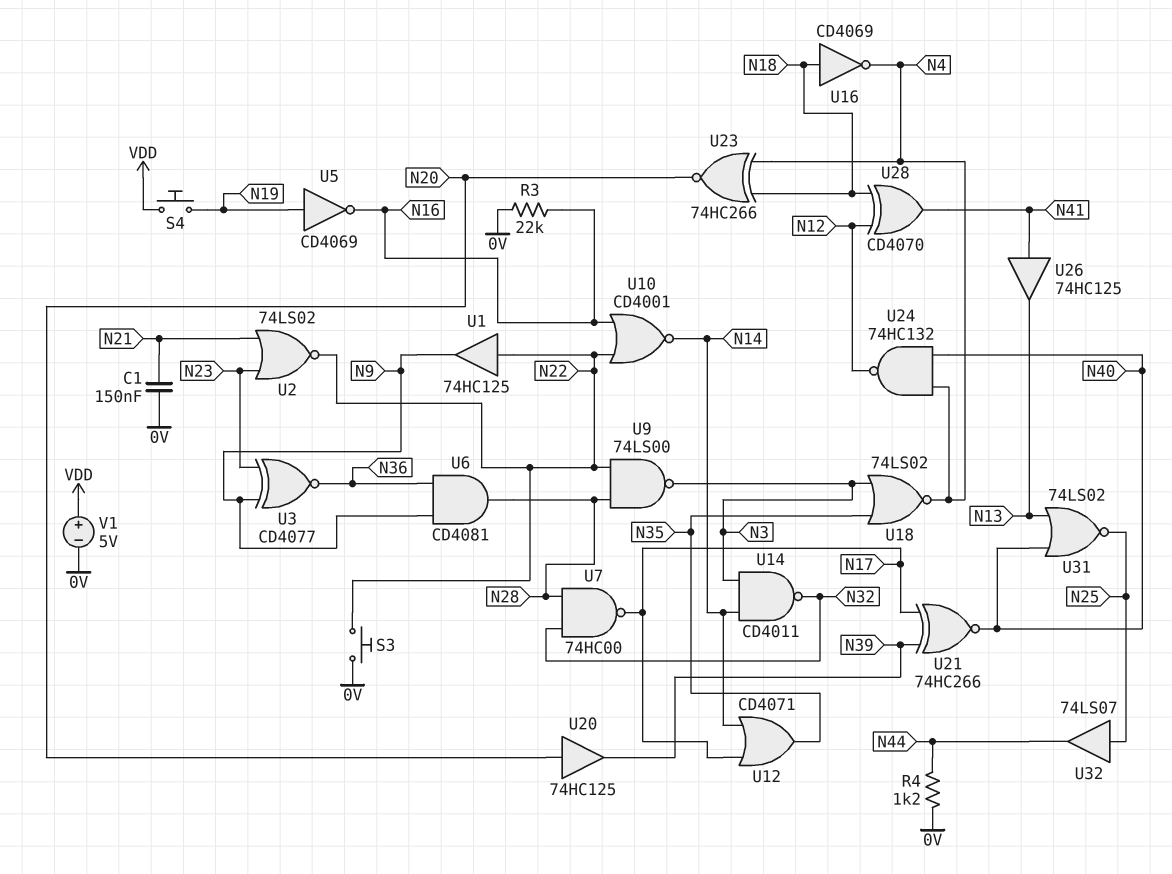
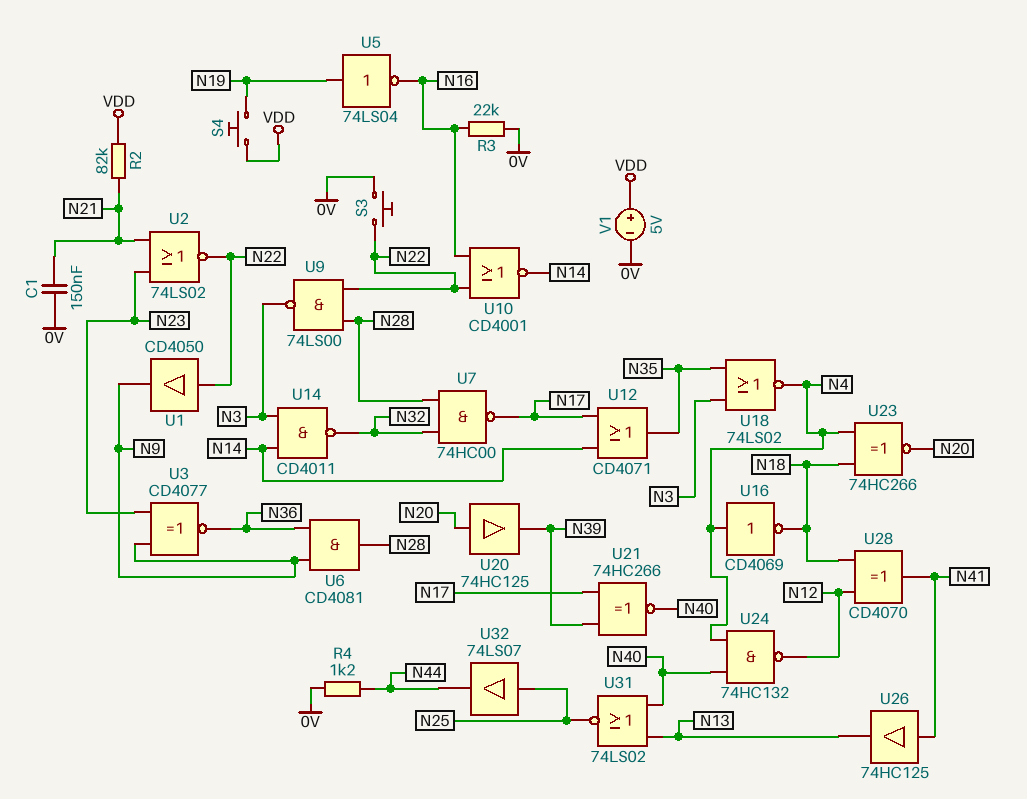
R2: none -> 82k (N21, VDD)
U1: buffer 74HC125 (in N22, out N9) -> buffer CD4050 (in N22, out N9)
U5: NOT CD4069 (in N19, out N16) -> NOT 74LS04 (in N19, out N16)
U16: NOT CD4069 (in N18, out N4) -> NOT CD4069 (in N4, out N18)

